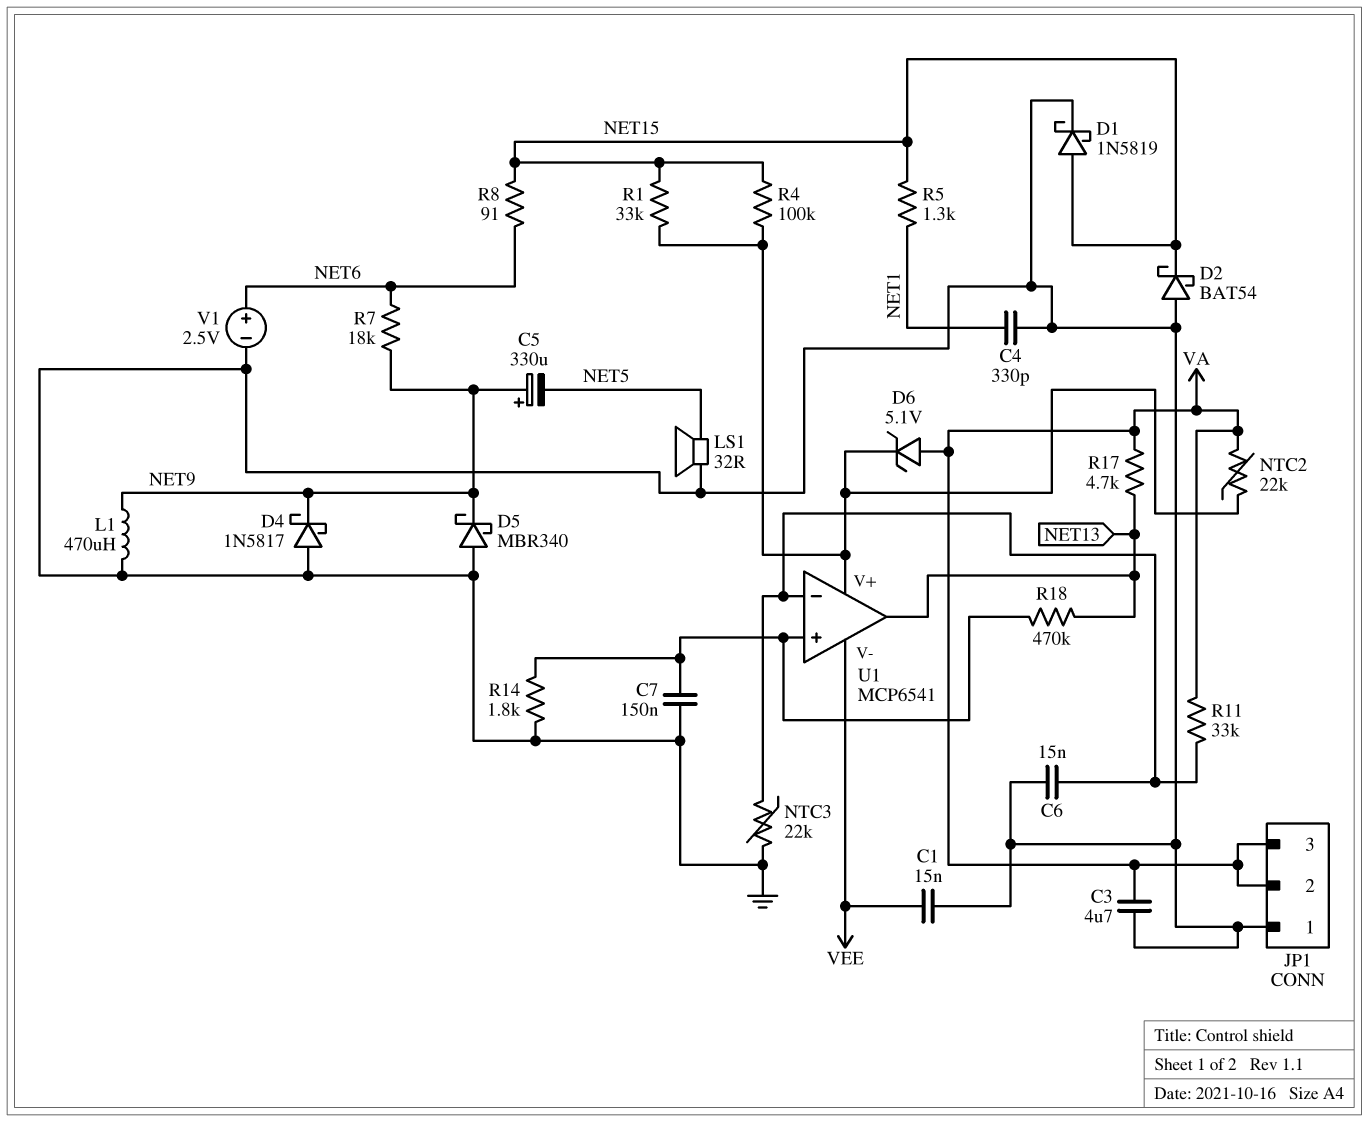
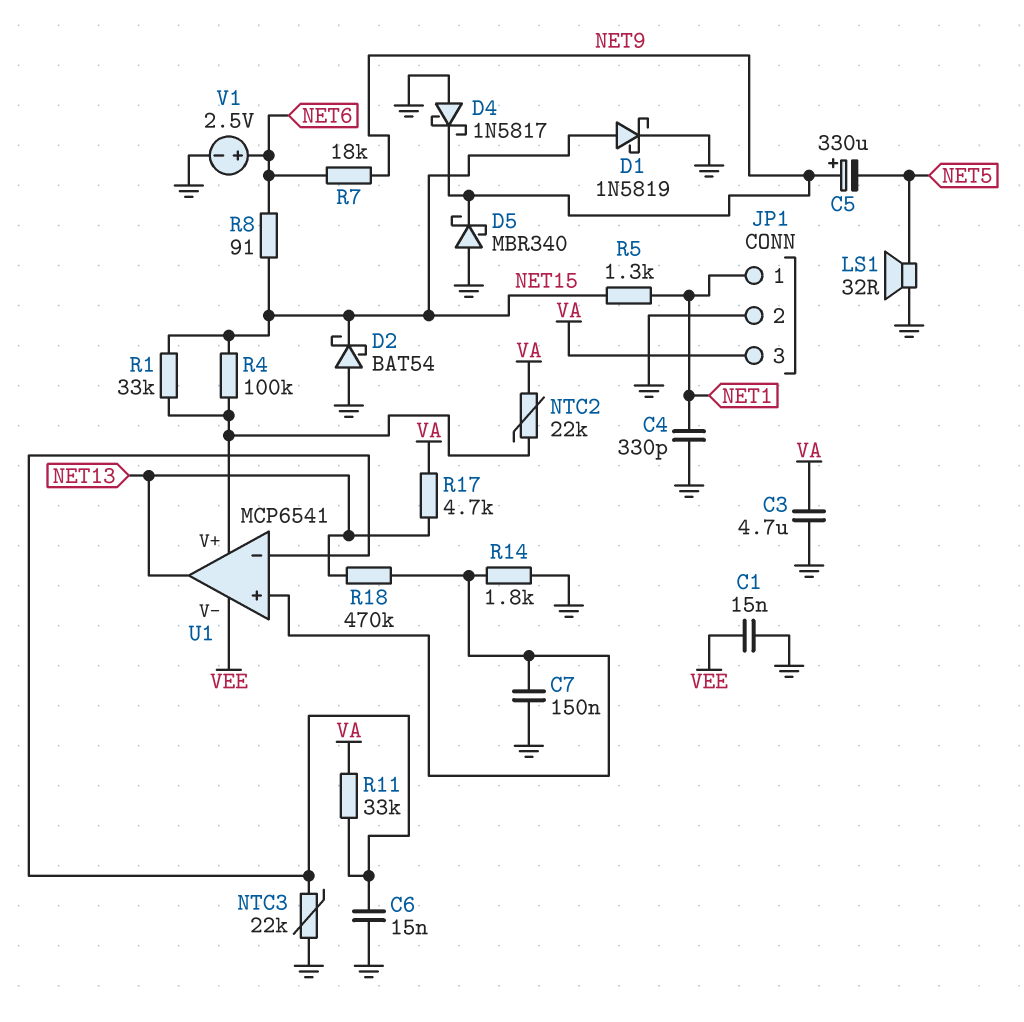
D6: zener 5.1V (A VA, K U1/V+) -> none
JP1 pin 1: GND -> NET1
JP1 pin 2: VA -> GND
L1: 470uH (GND, NET9) -> none

